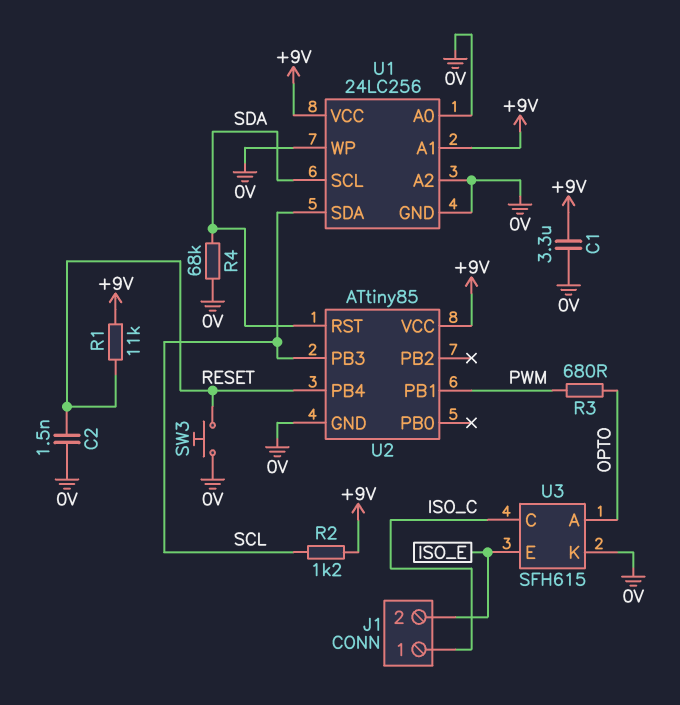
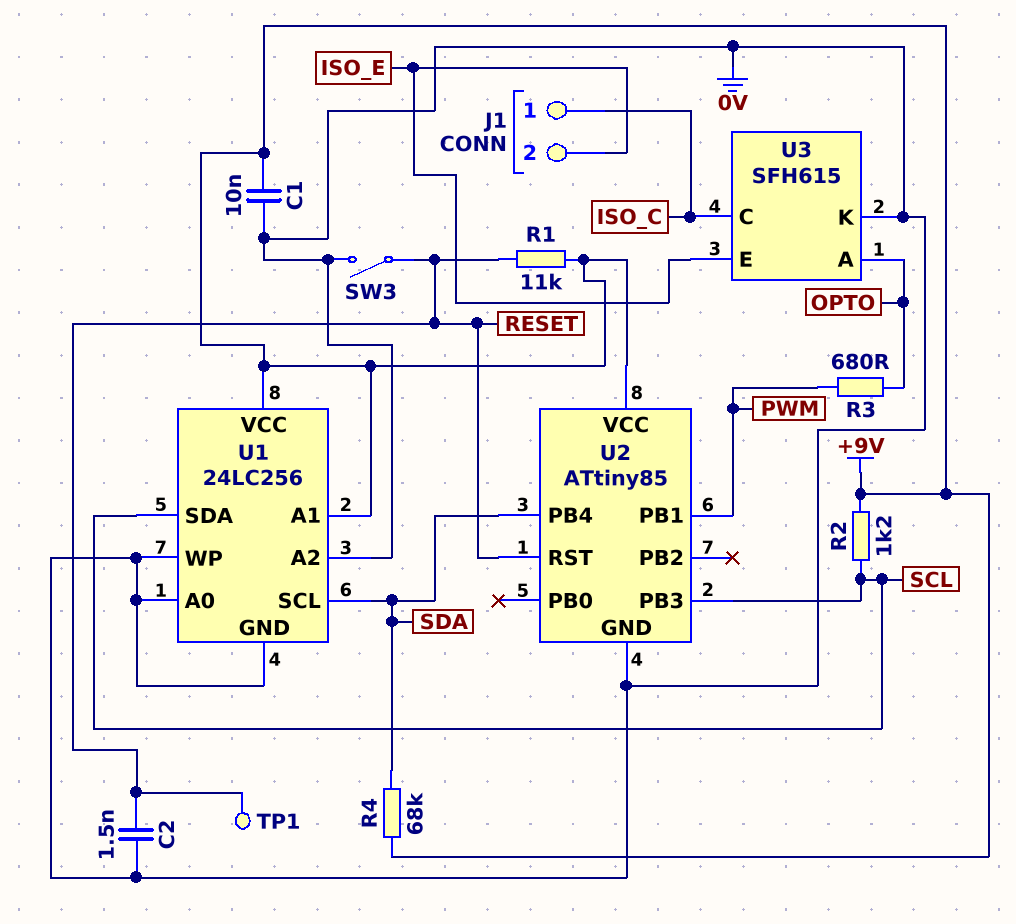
C1: 3.3uF (+9V, 0V) -> 10nF (+9V, 0V)
R4: 68k (0V, SDA) -> 68k (+9V, SDA)
SW3: button (0V, RESET) -> switch (0V, RESET)
TP1: none -> test point (RESET)
U2 pin PB4: RESET -> SDA
U2 pin RST: SDA -> RESET

